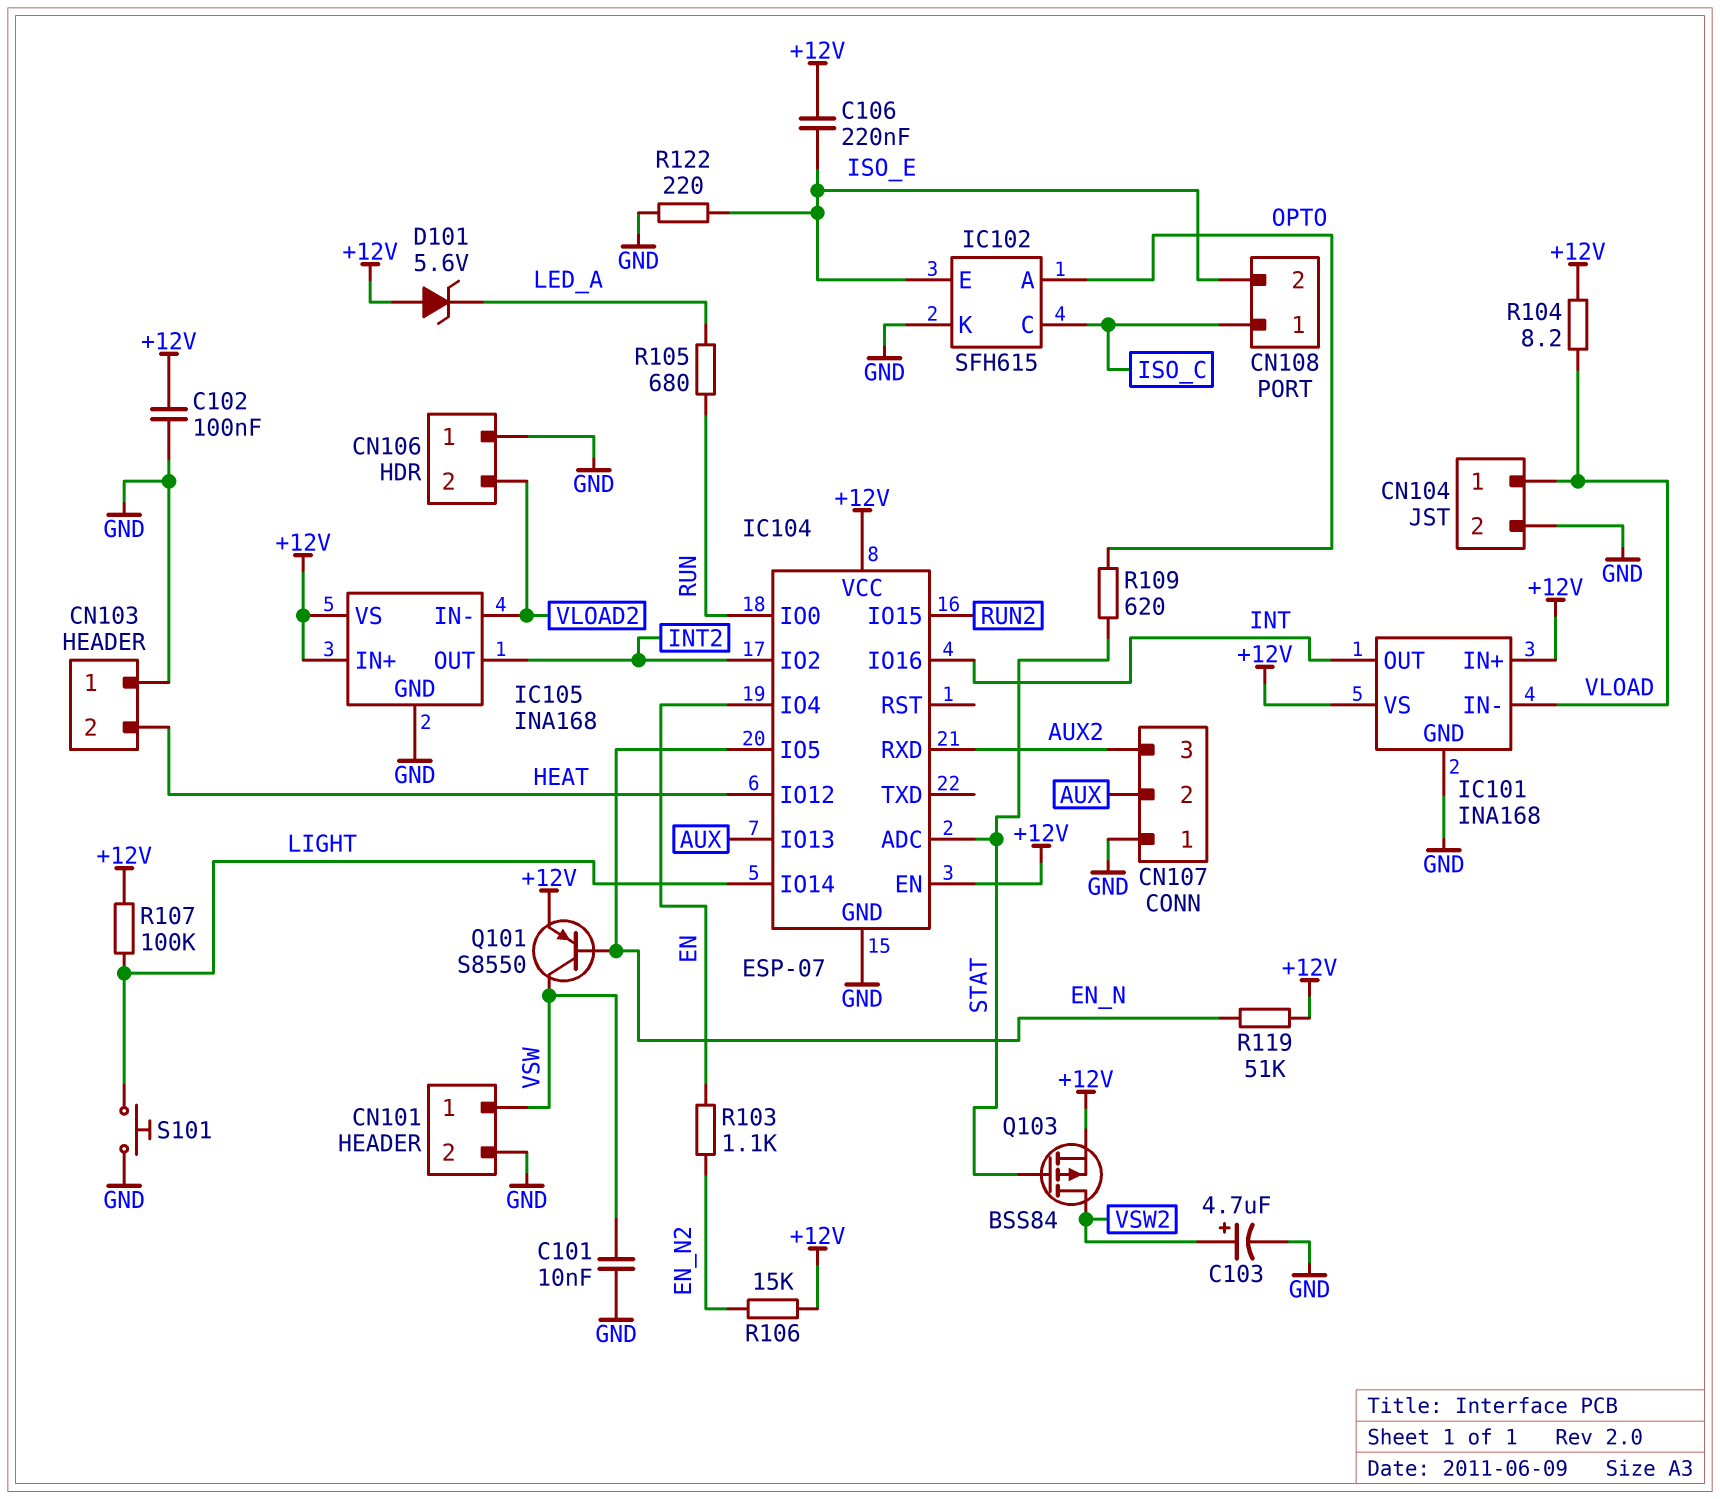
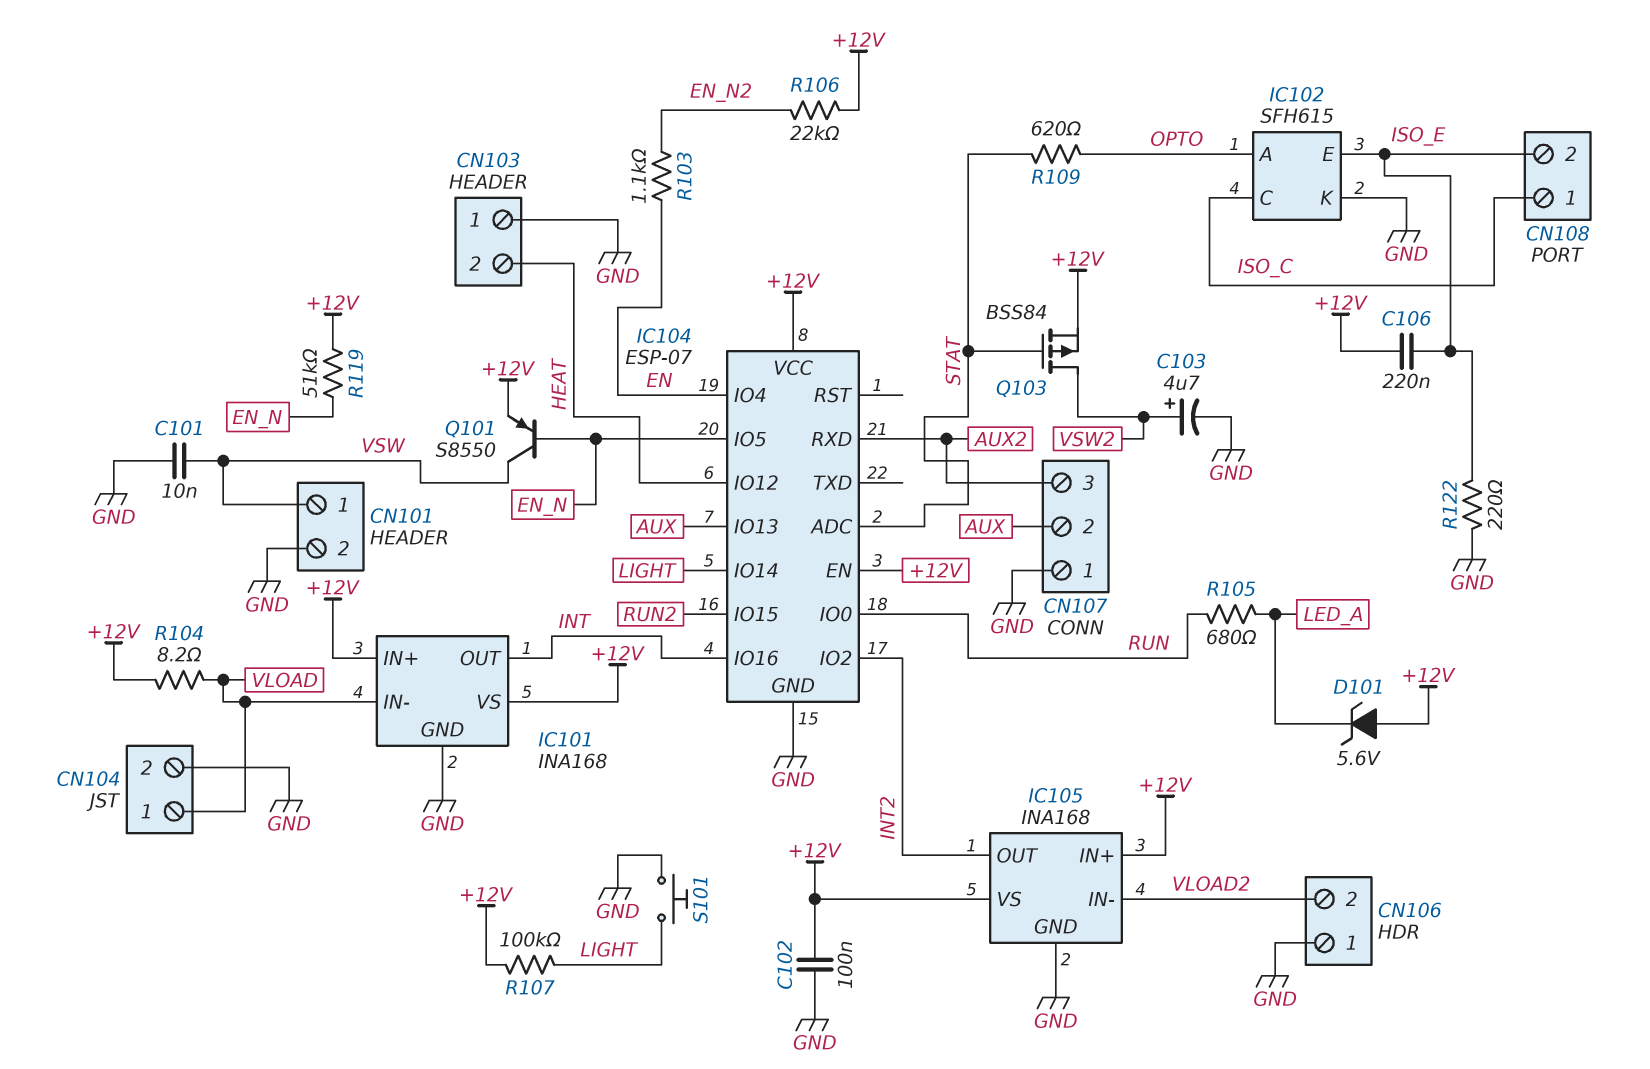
R106: 15k (+12V, EN_N2) -> 22k (+12V, EN_N2)

